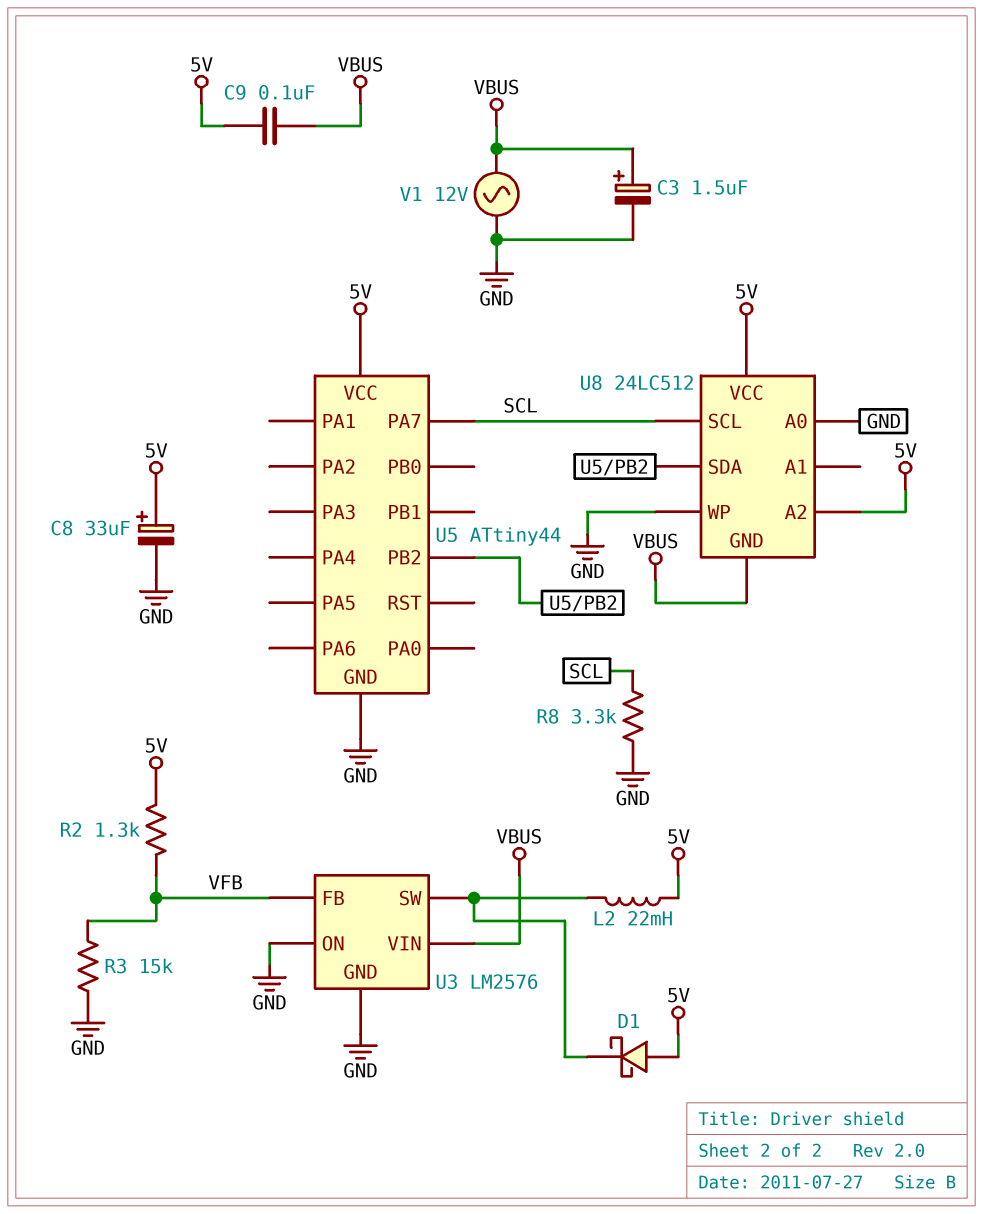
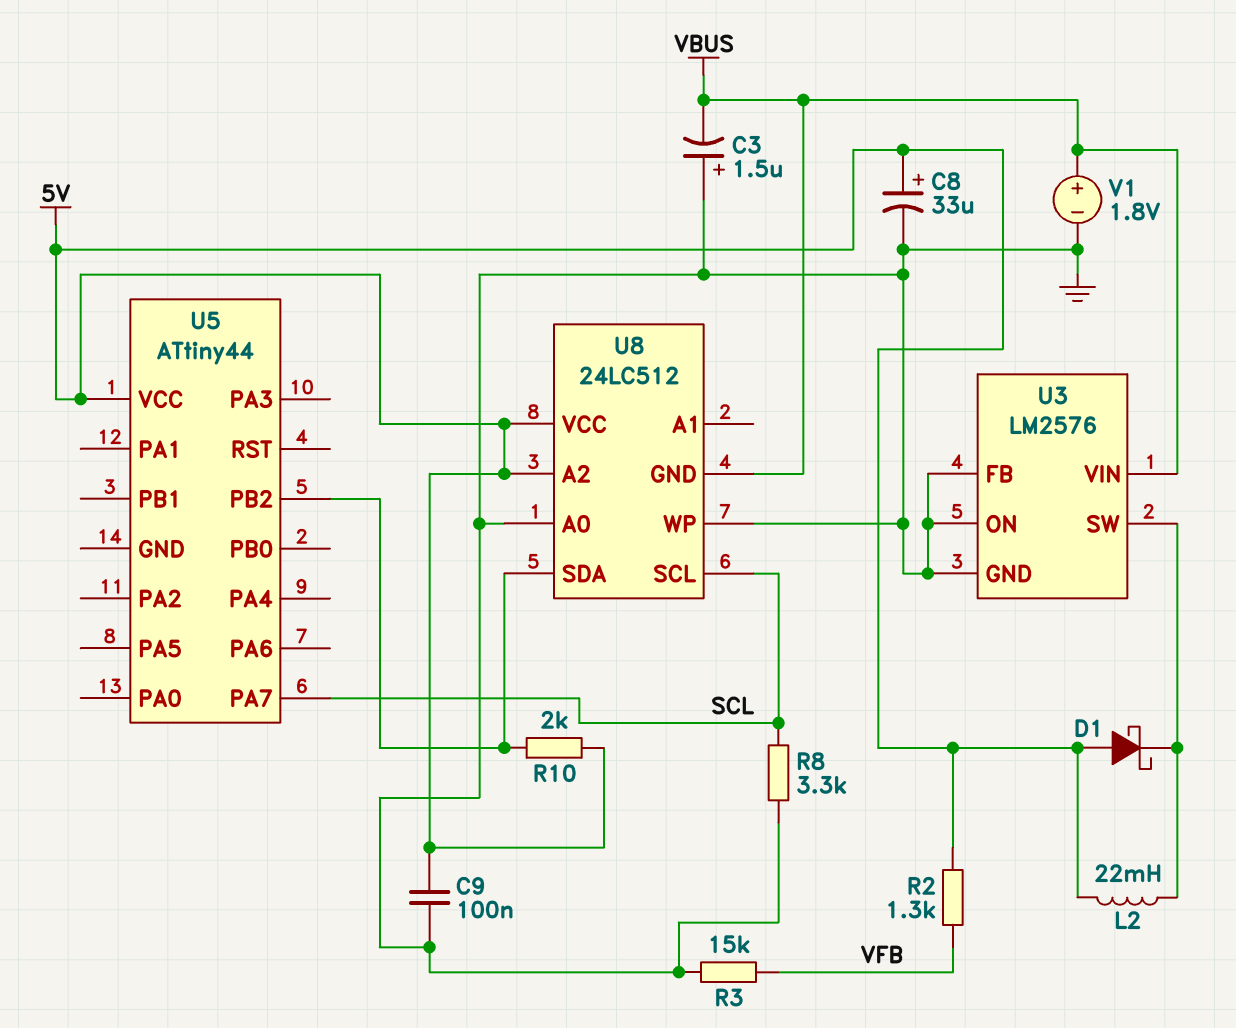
C3: 1.5uF (plus VBUS, minus GND) -> 1.5uF (plus GND, minus VBUS)
C9: 100nF (5V, VBUS) -> 100nF (5V, GND)
R10: none -> 2k (5V, U5/PB2)
U3 pin FB: VFB -> GND
U5 pin GND: GND -> none
V1: AC 12V (GND, VBUS) -> 1.8V (plus VBUS, minus GND)

